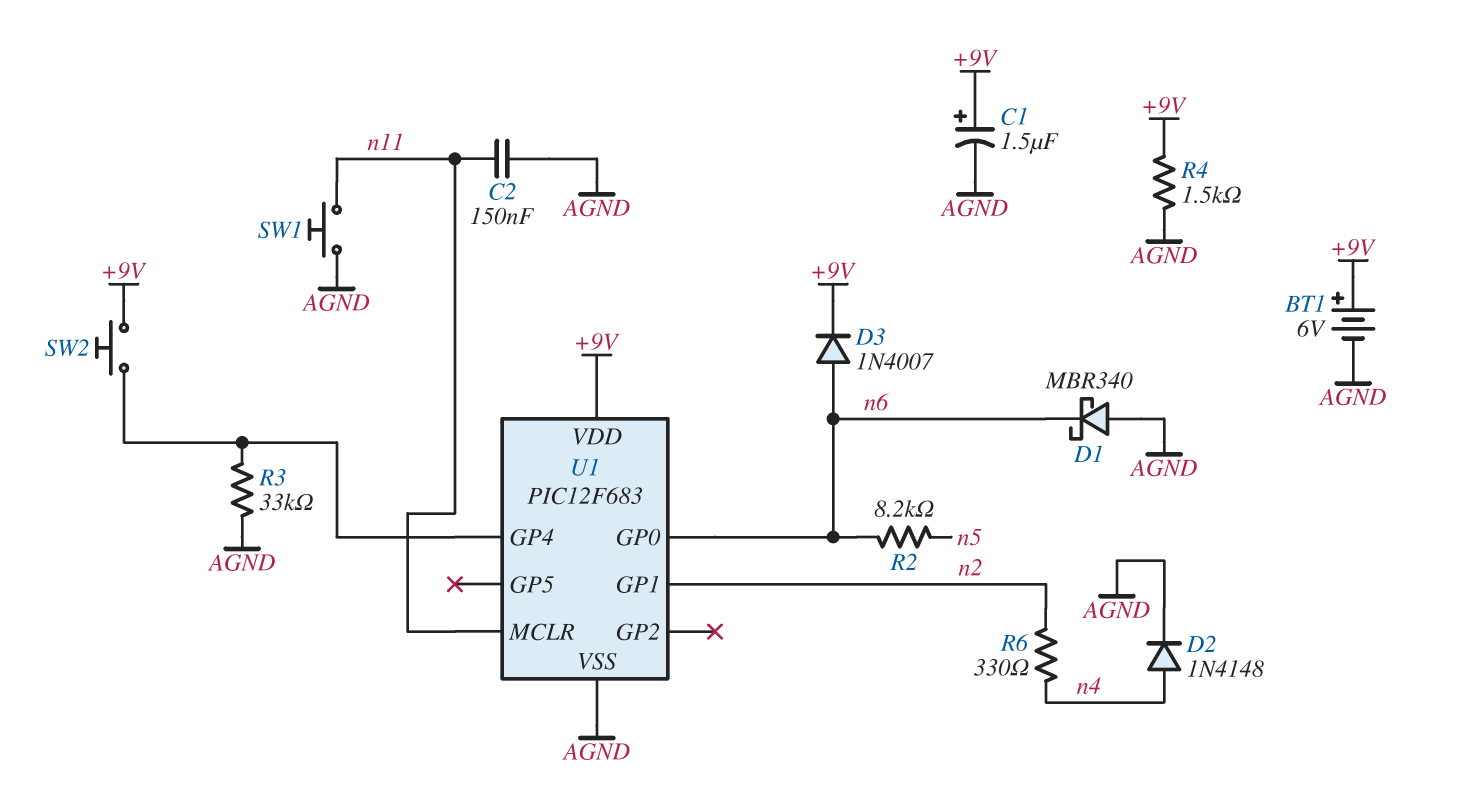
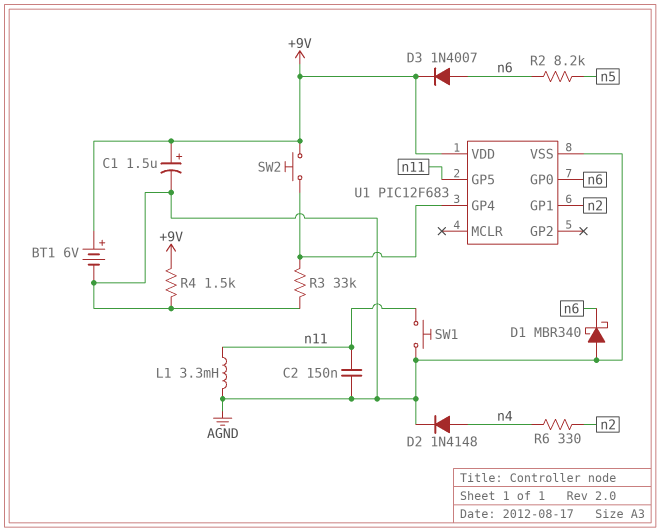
L1: none -> 3.3mH (AGND, n11)
U1 pin GP5: none -> n11
U1 pin MCLR: n11 -> none

